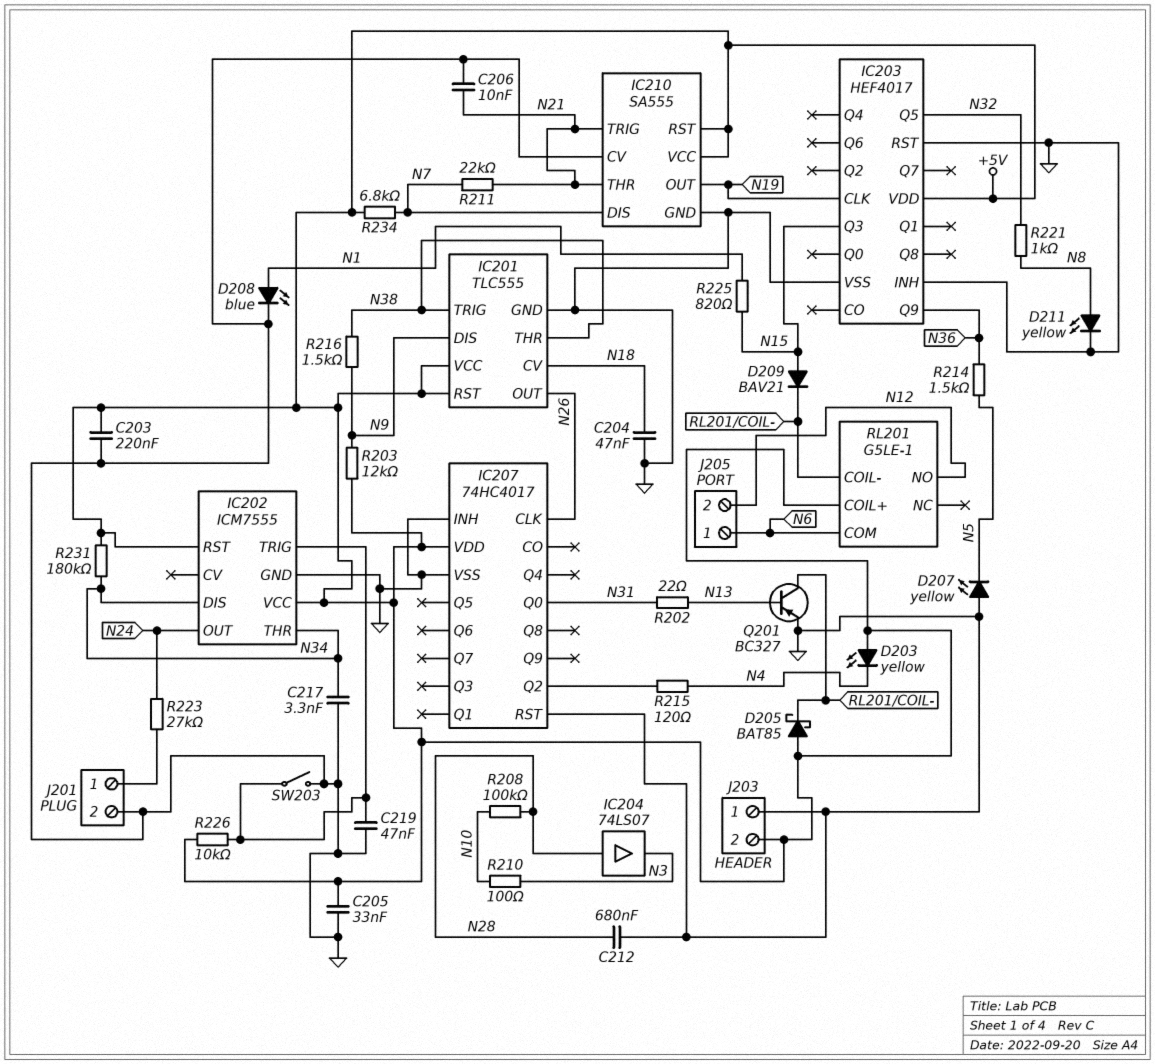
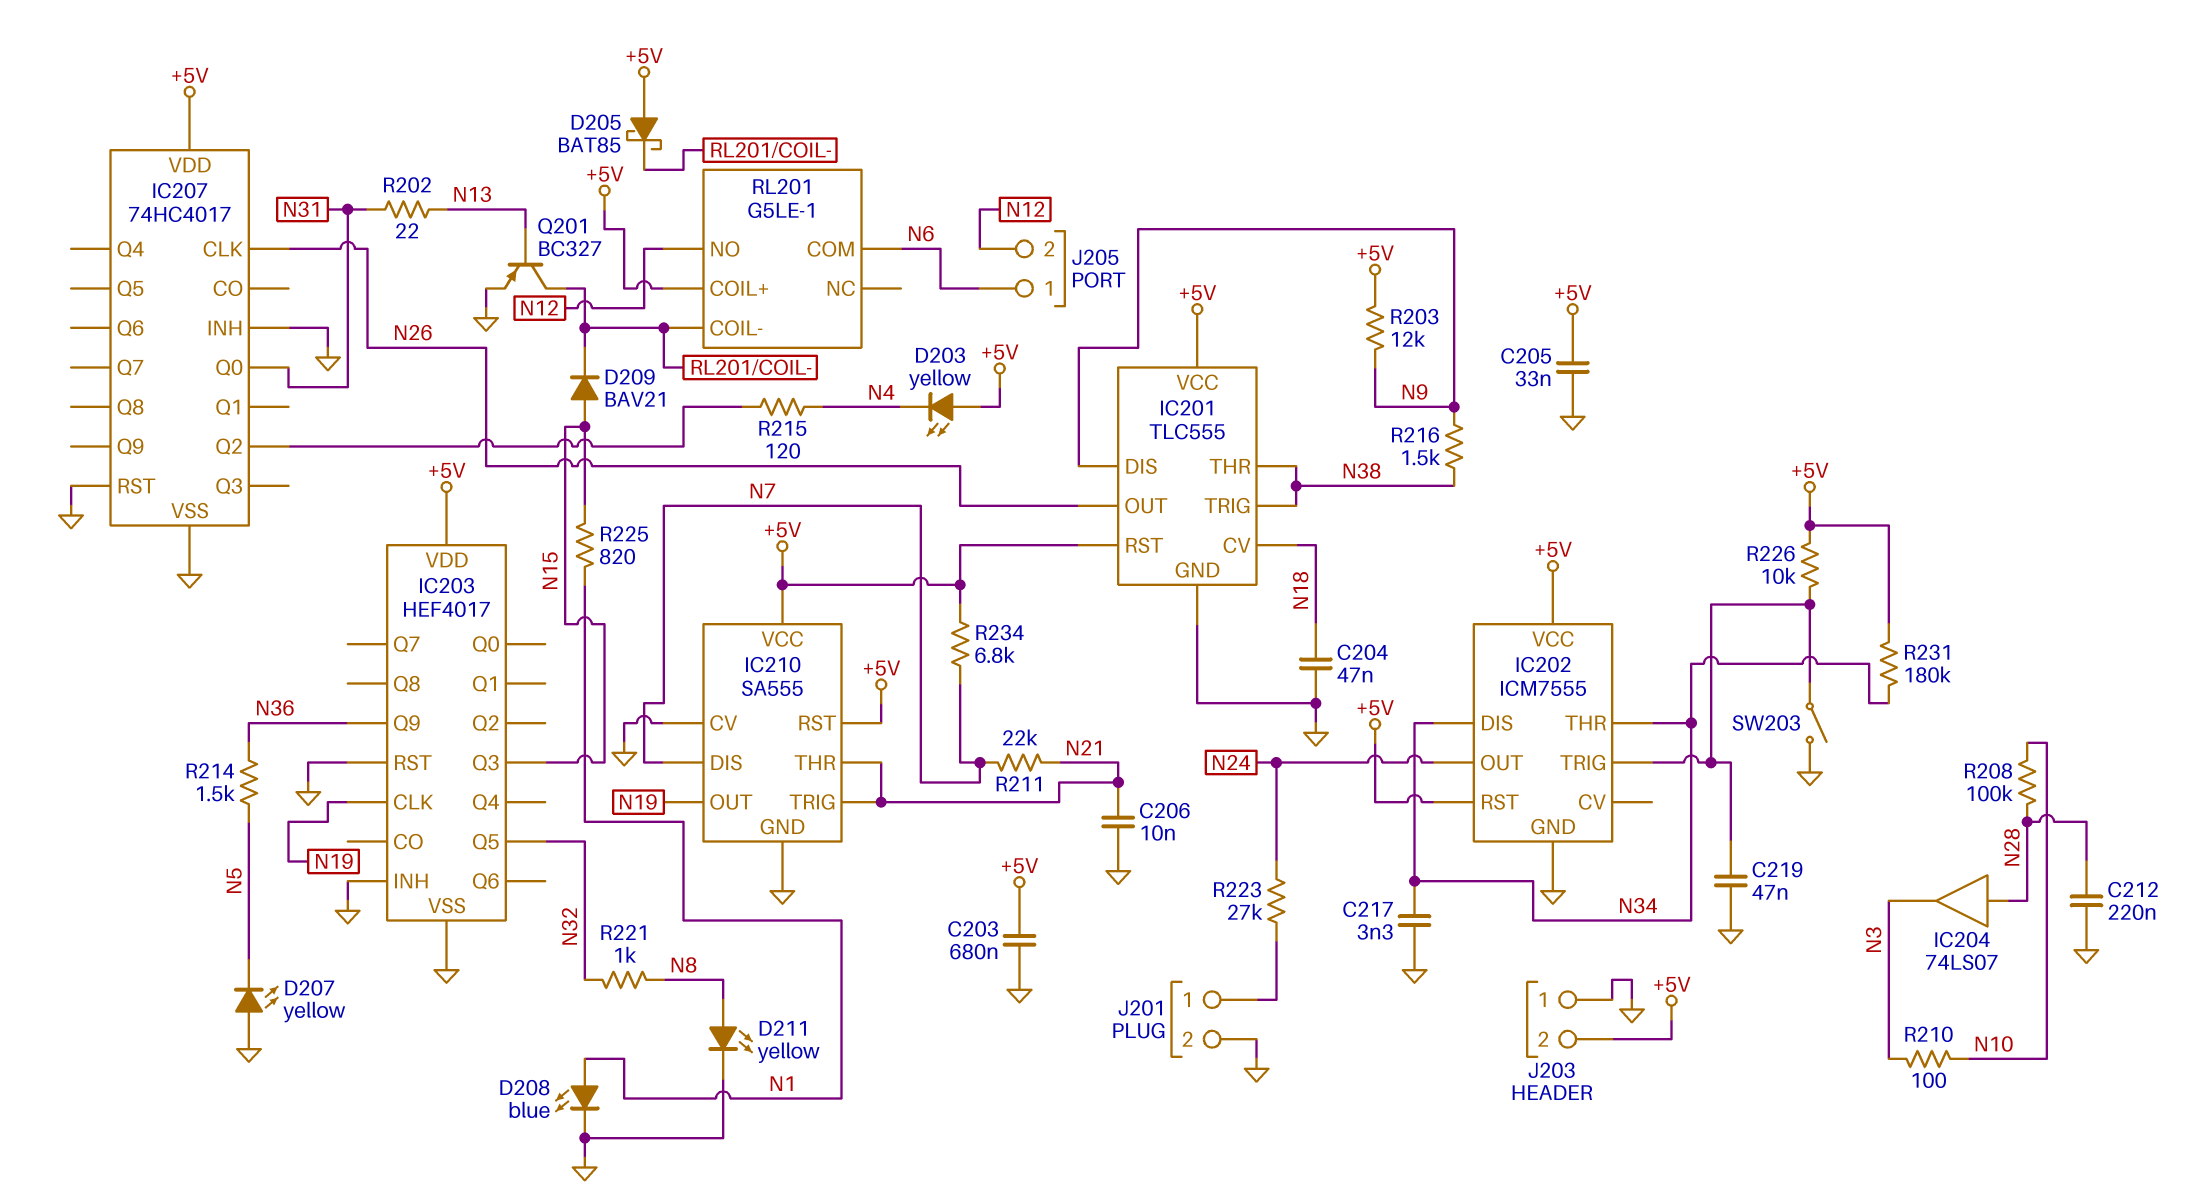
C203: 220nF (+5V, GND) -> 680nF (+5V, GND)
C212: 680nF (GND, N28) -> 220nF (GND, N28)

